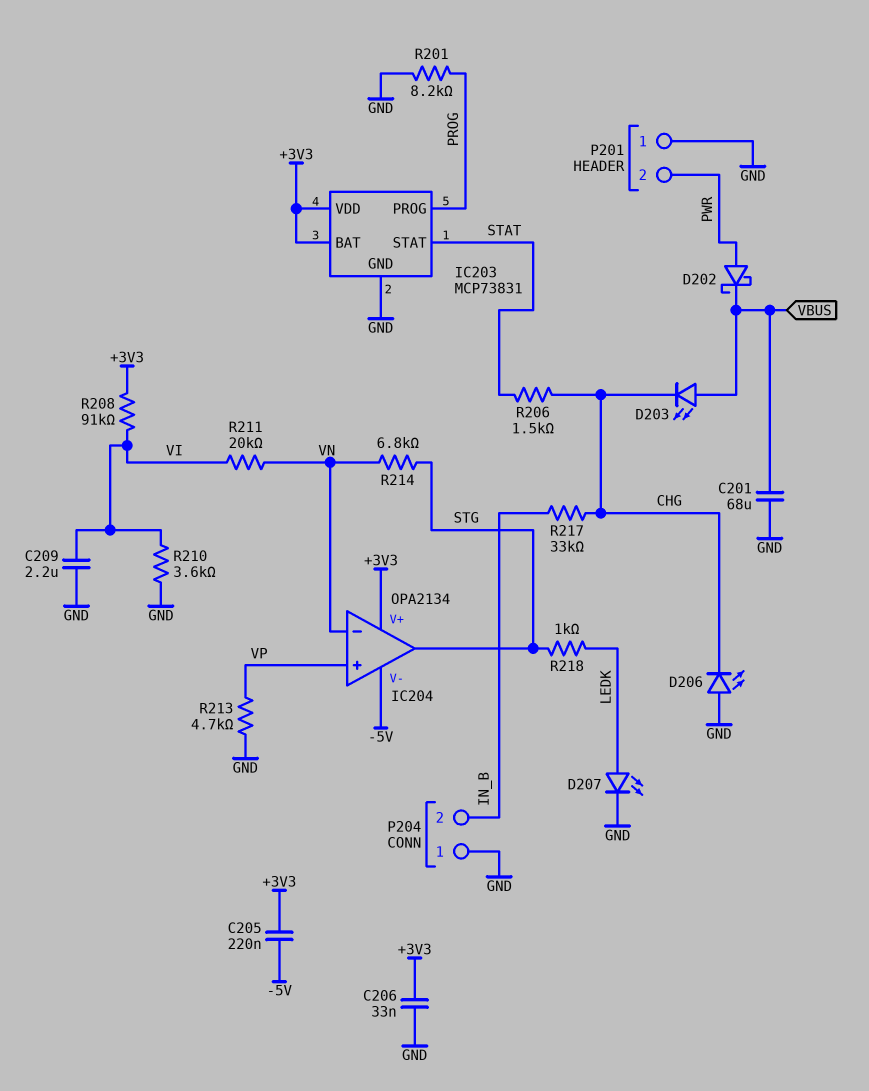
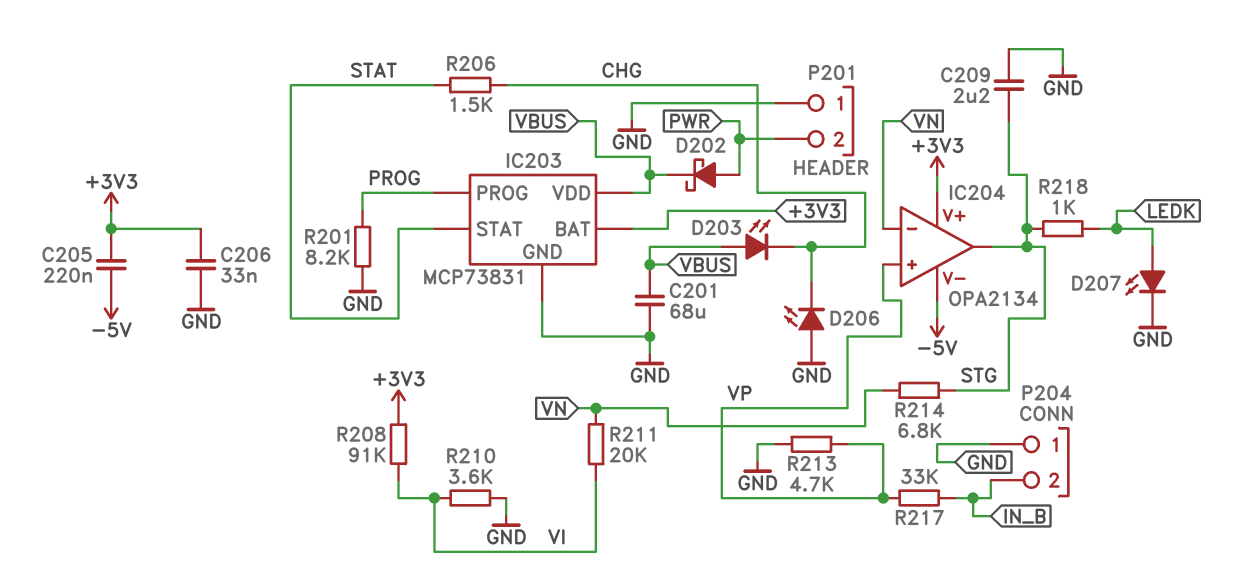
C209: 2.2uF (GND, VI) -> 2.2uF (GND, STG)
IC203 pin VDD: +3V3 -> VBUS
R217: 33k (CHG, IN_B) -> 33k (IN_B, VP)

